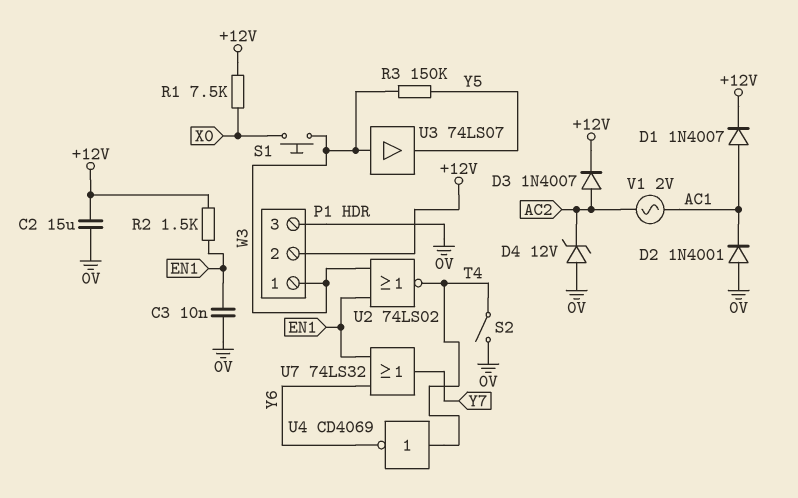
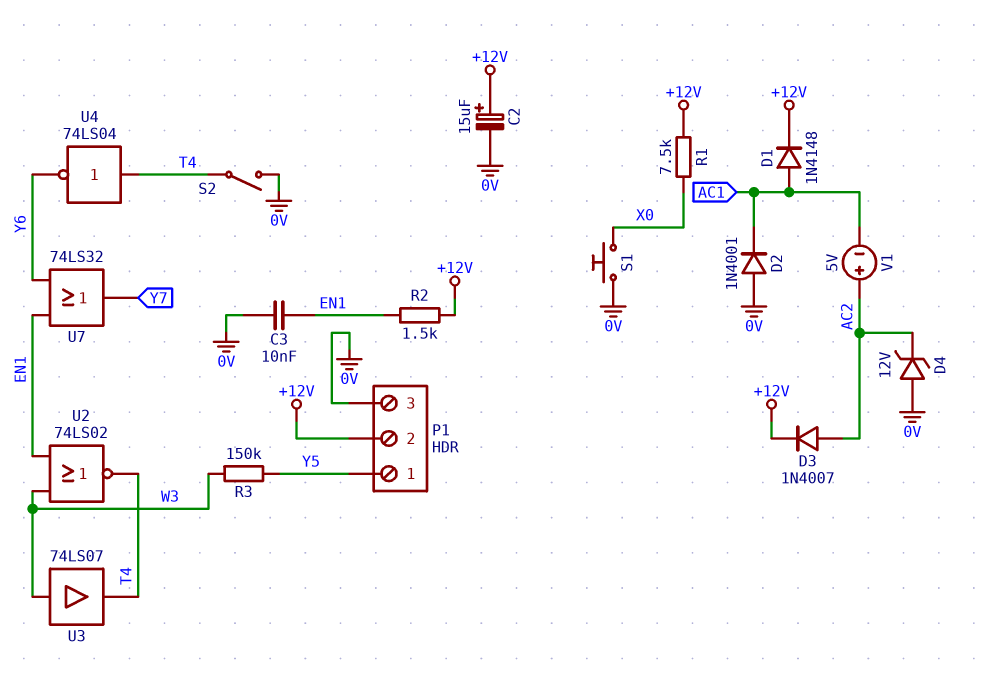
C2: 15uF (+12V, 0V) -> 15uF (plus +12V, minus 0V)
D1: diode 1N4007 (A AC1, K +12V) -> diode 1N4148 (A AC1, K +12V)
P1 pin 1: W3 -> Y5
S1: button (W3, X0) -> button (0V, X0)
U3: buffer 74LS07 (in W3, out Y5) -> buffer 74LS07 (in W3, out T4)
U4: NOT CD4069 (in T4, out Y6) -> NOT 74LS04 (in T4, out Y6)
V1: AC 2V (AC1, AC2) -> 5V (plus AC2, minus AC1)

